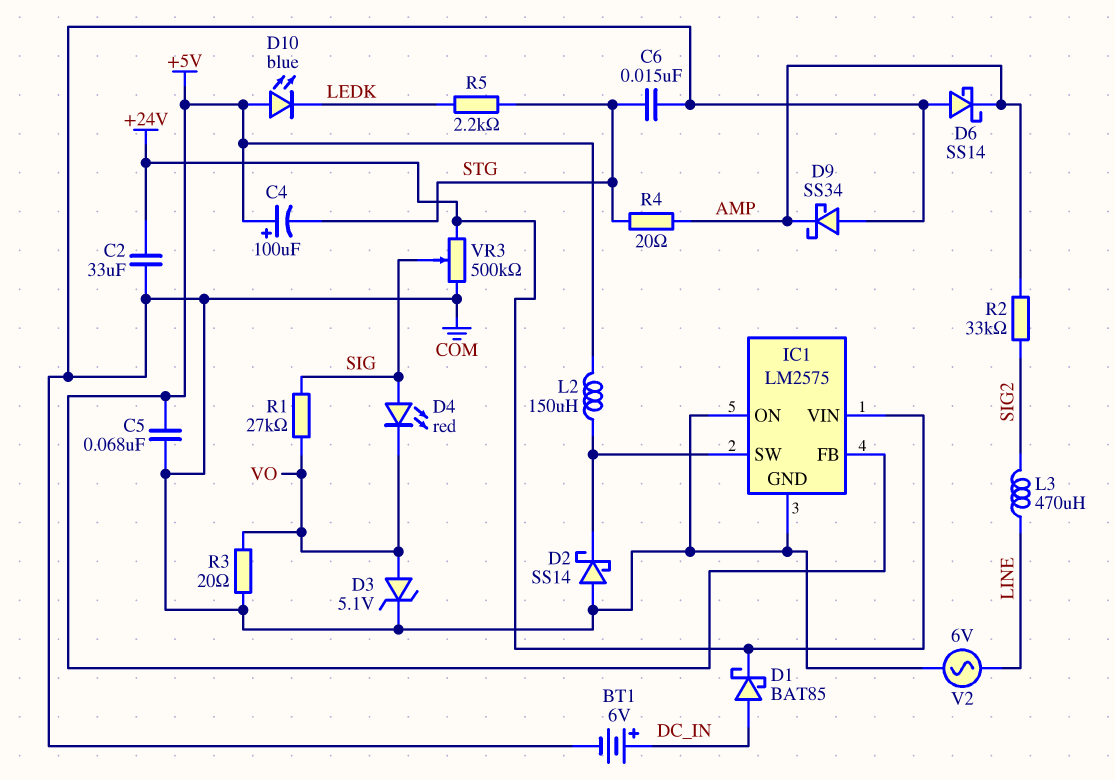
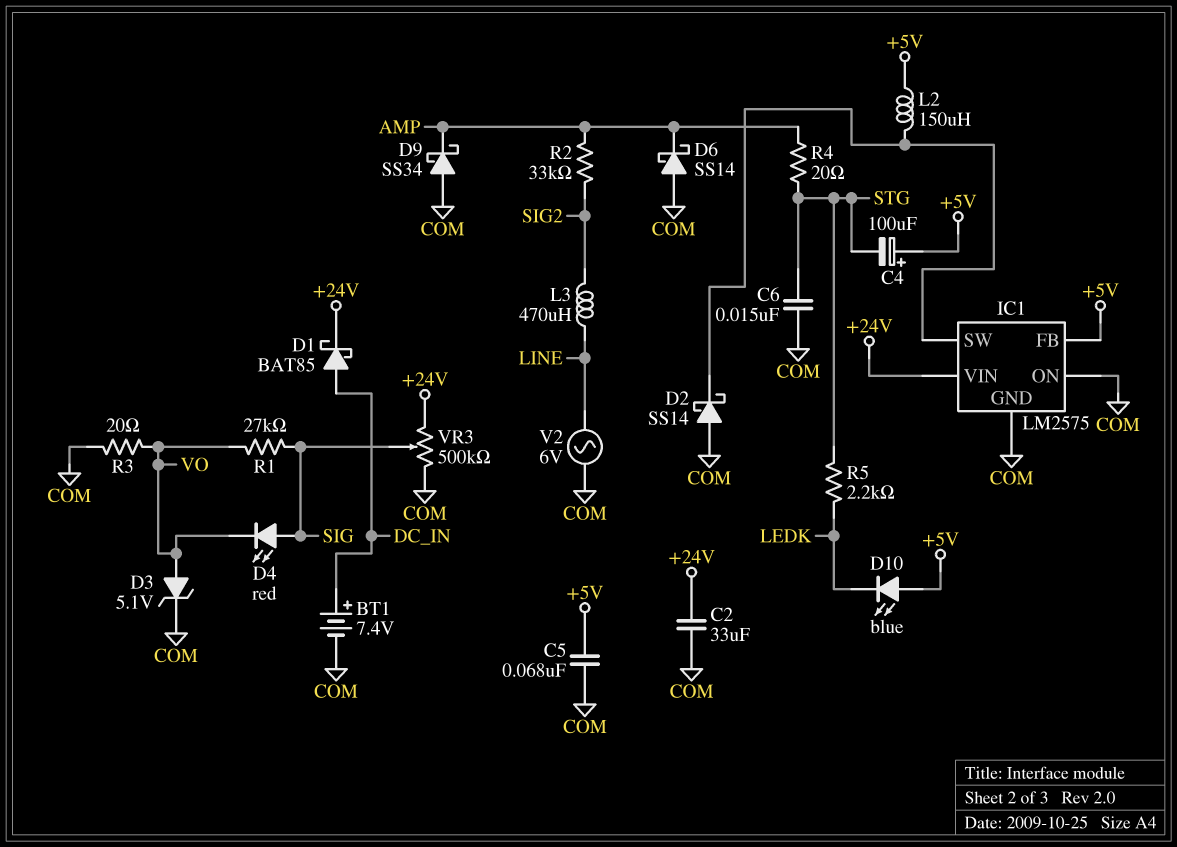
BT1: 6V (plus DC_IN, minus COM) -> 7.4V (plus DC_IN, minus COM)

